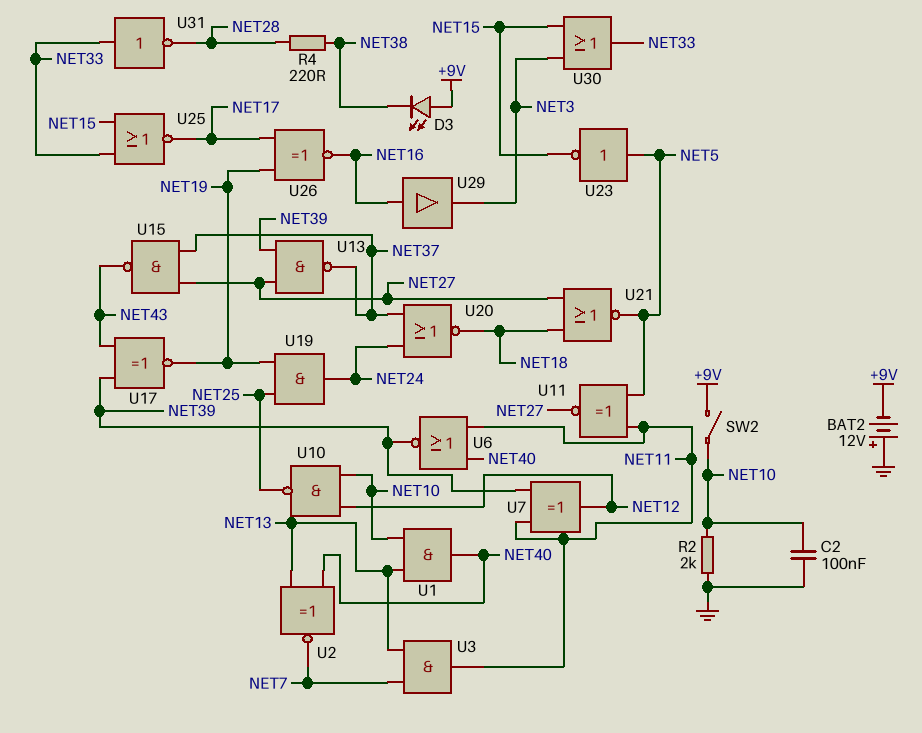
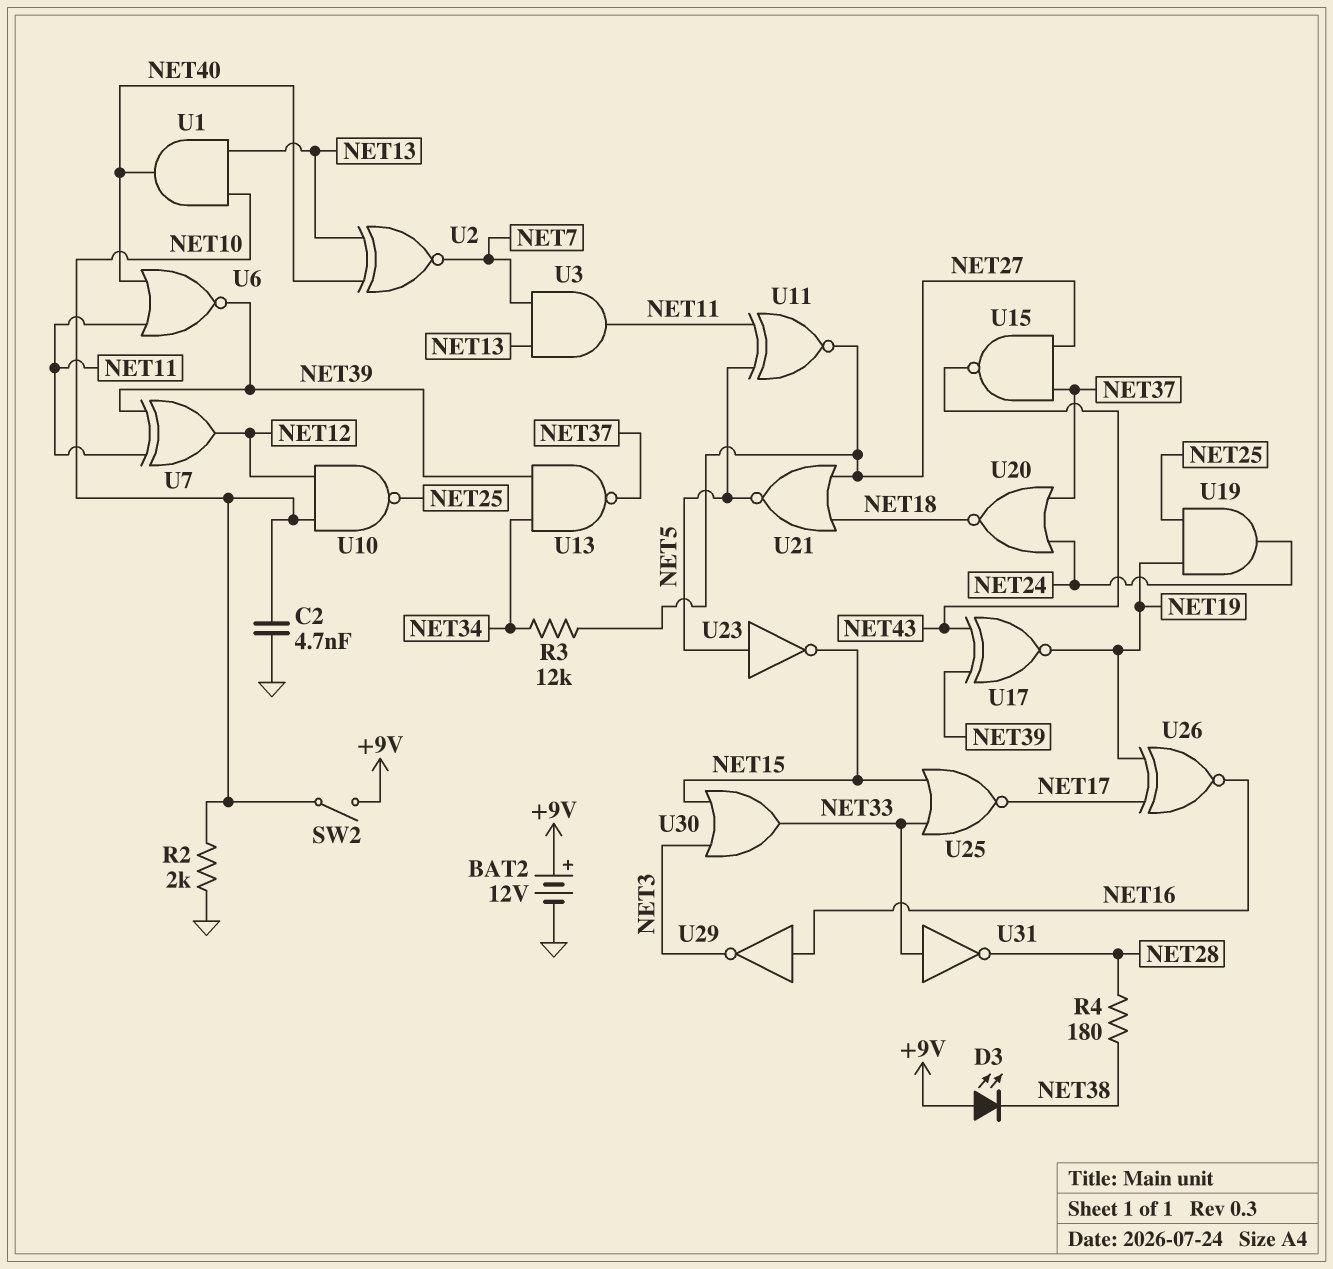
BAT2: 12V (plus GND, minus +9V) -> 12V (plus +9V, minus GND)
C2: 100nF (GND, NET10) -> 4.7nF (GND, NET10)
R3: none -> 12k (NET27, NET34)
R4: 220 (NET28, NET38) -> 180 (NET28, NET38)
U13: NAND (in NET27, in NET39, out NET37) -> NAND (in NET34, in NET39, out NET37)
U29: buffer (in NET16, out NET3) -> NOT (in NET16, out NET3)

